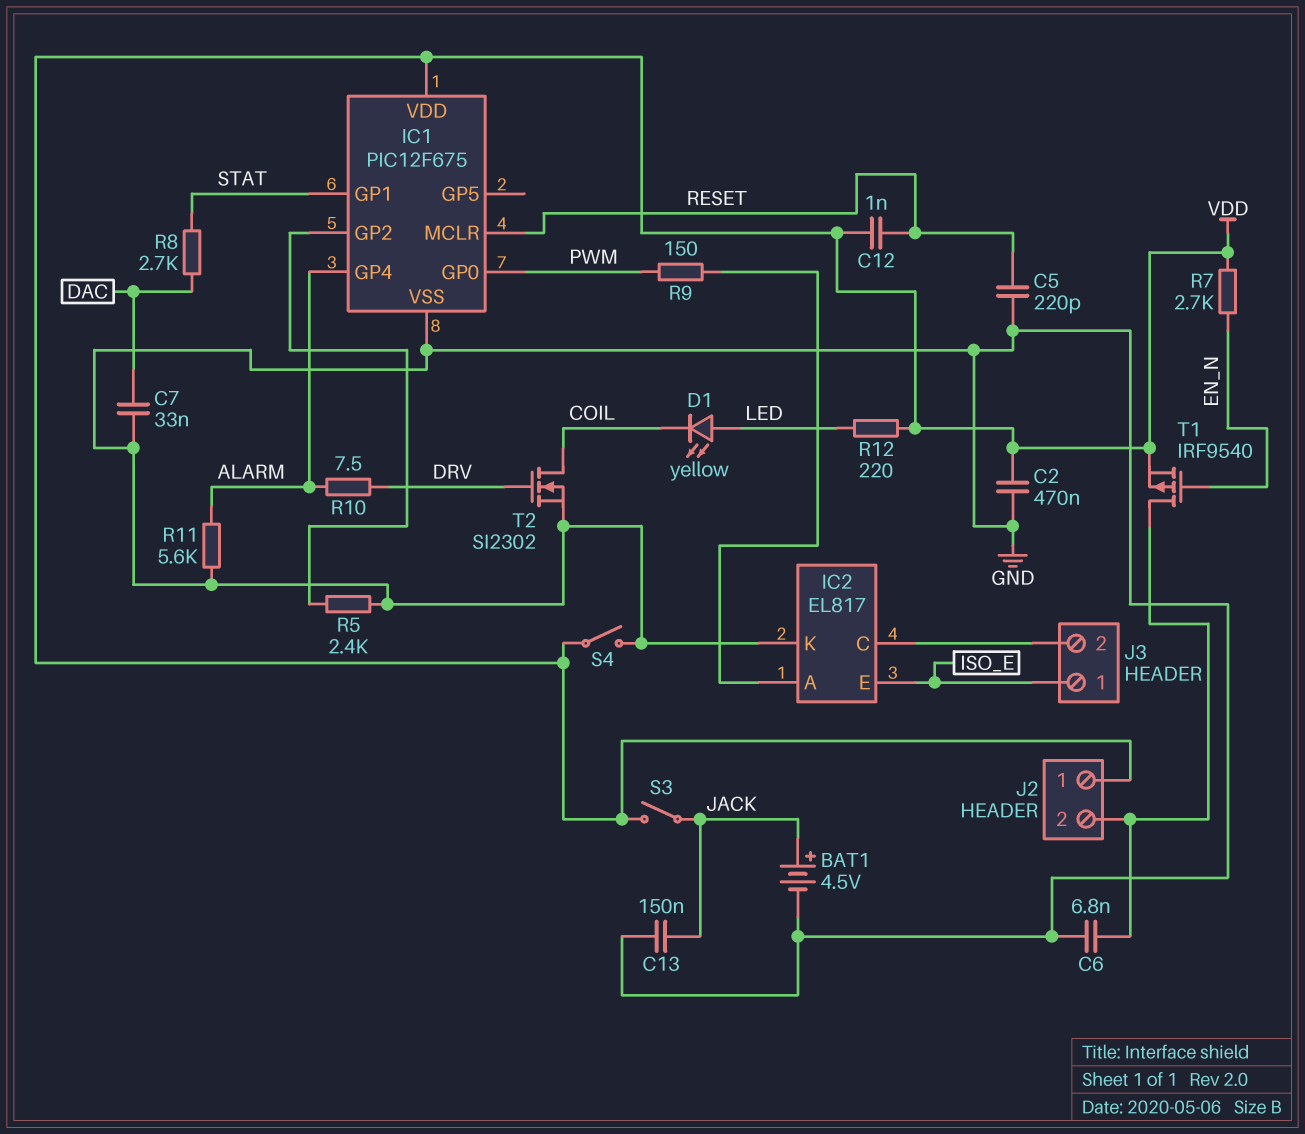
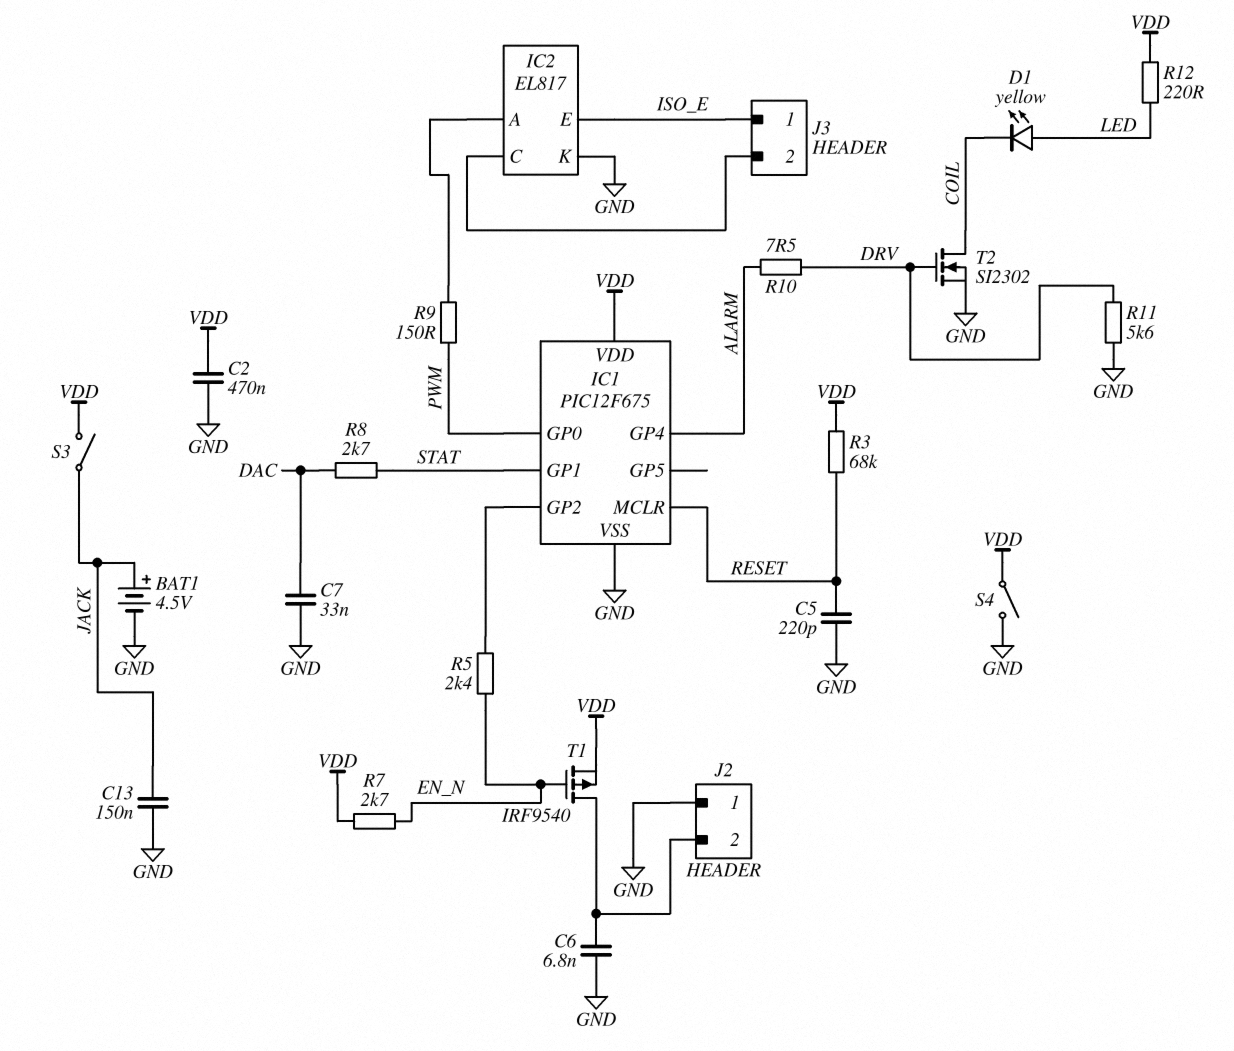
C12: 1nF (RESET, VDD) -> none
J2 pin 1: VDD -> GND
R3: none -> 68k (RESET, VDD)
R5: 2.4k (GND, IC1/GP2) -> 2.4k (EN_N, IC1/GP2)
R11: 5.6k (ALARM, GND) -> 5.6k (DRV, GND)

